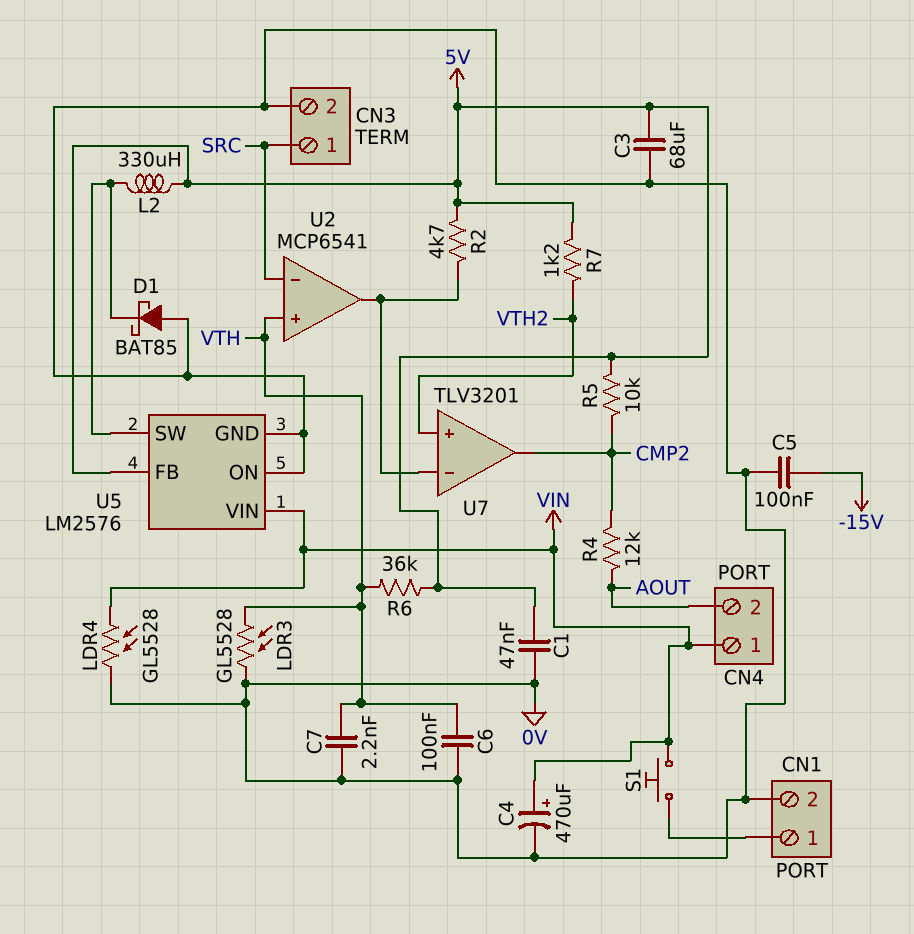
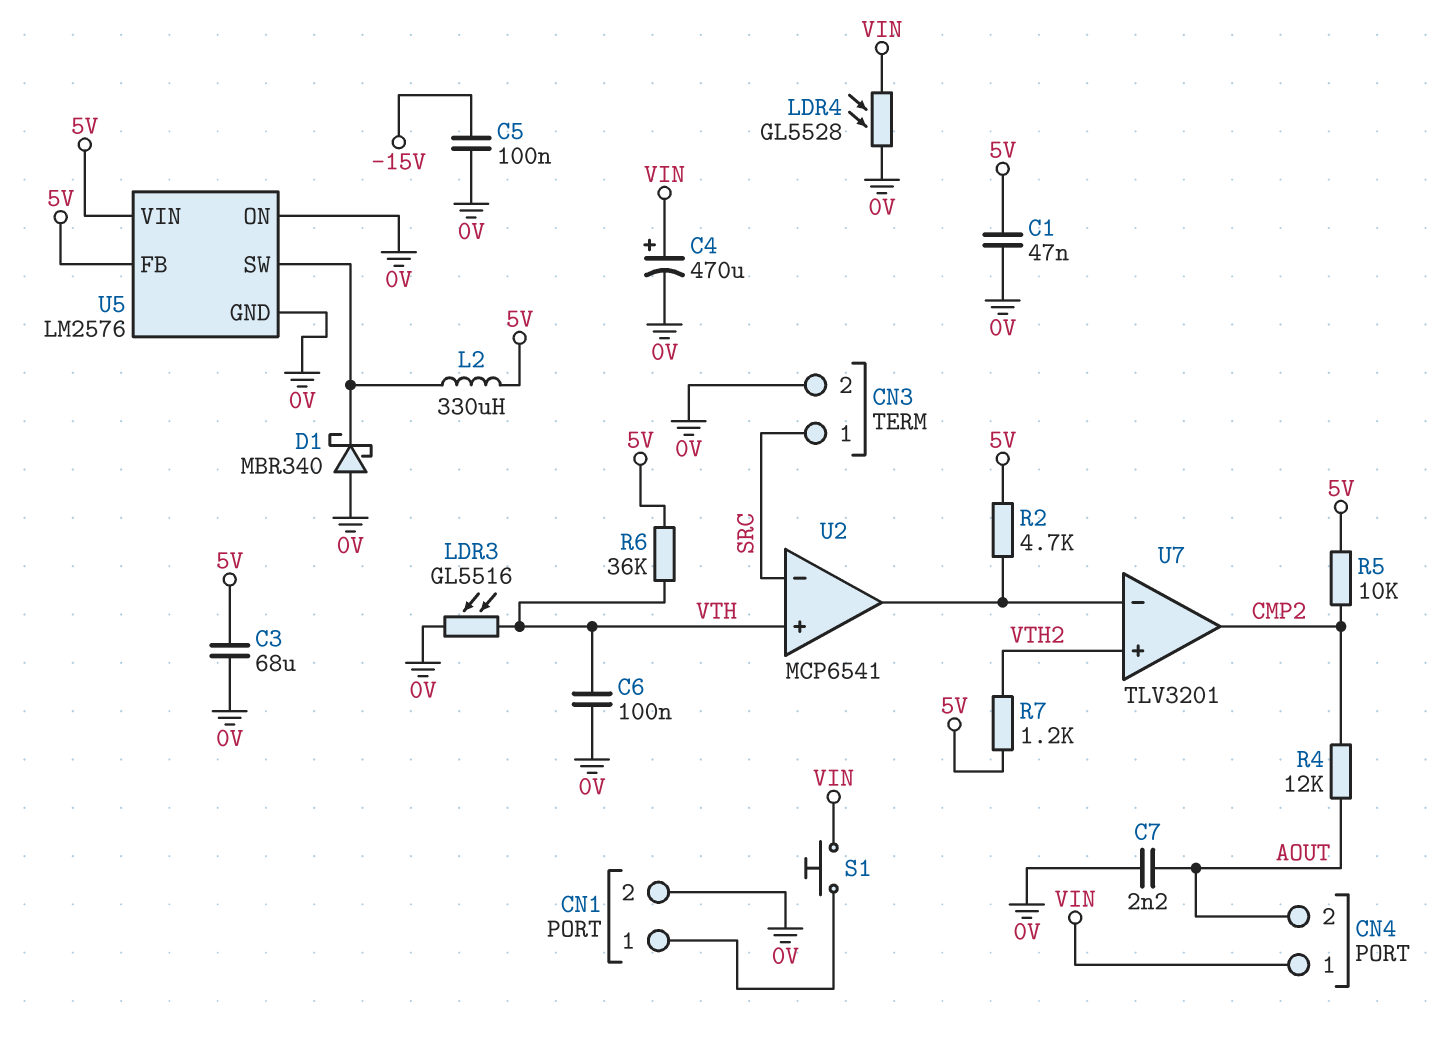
C7: 2.2nF (0V, VTH) -> 2.2nF (0V, AOUT)
D1: schottky BAT85 (A 0V, K U5/SW) -> schottky MBR340 (A 0V, K U5/SW)
LDR3: GL5528 (0V, VTH) -> GL5516 (0V, VTH)
U5 pin VIN: VIN -> 5V

